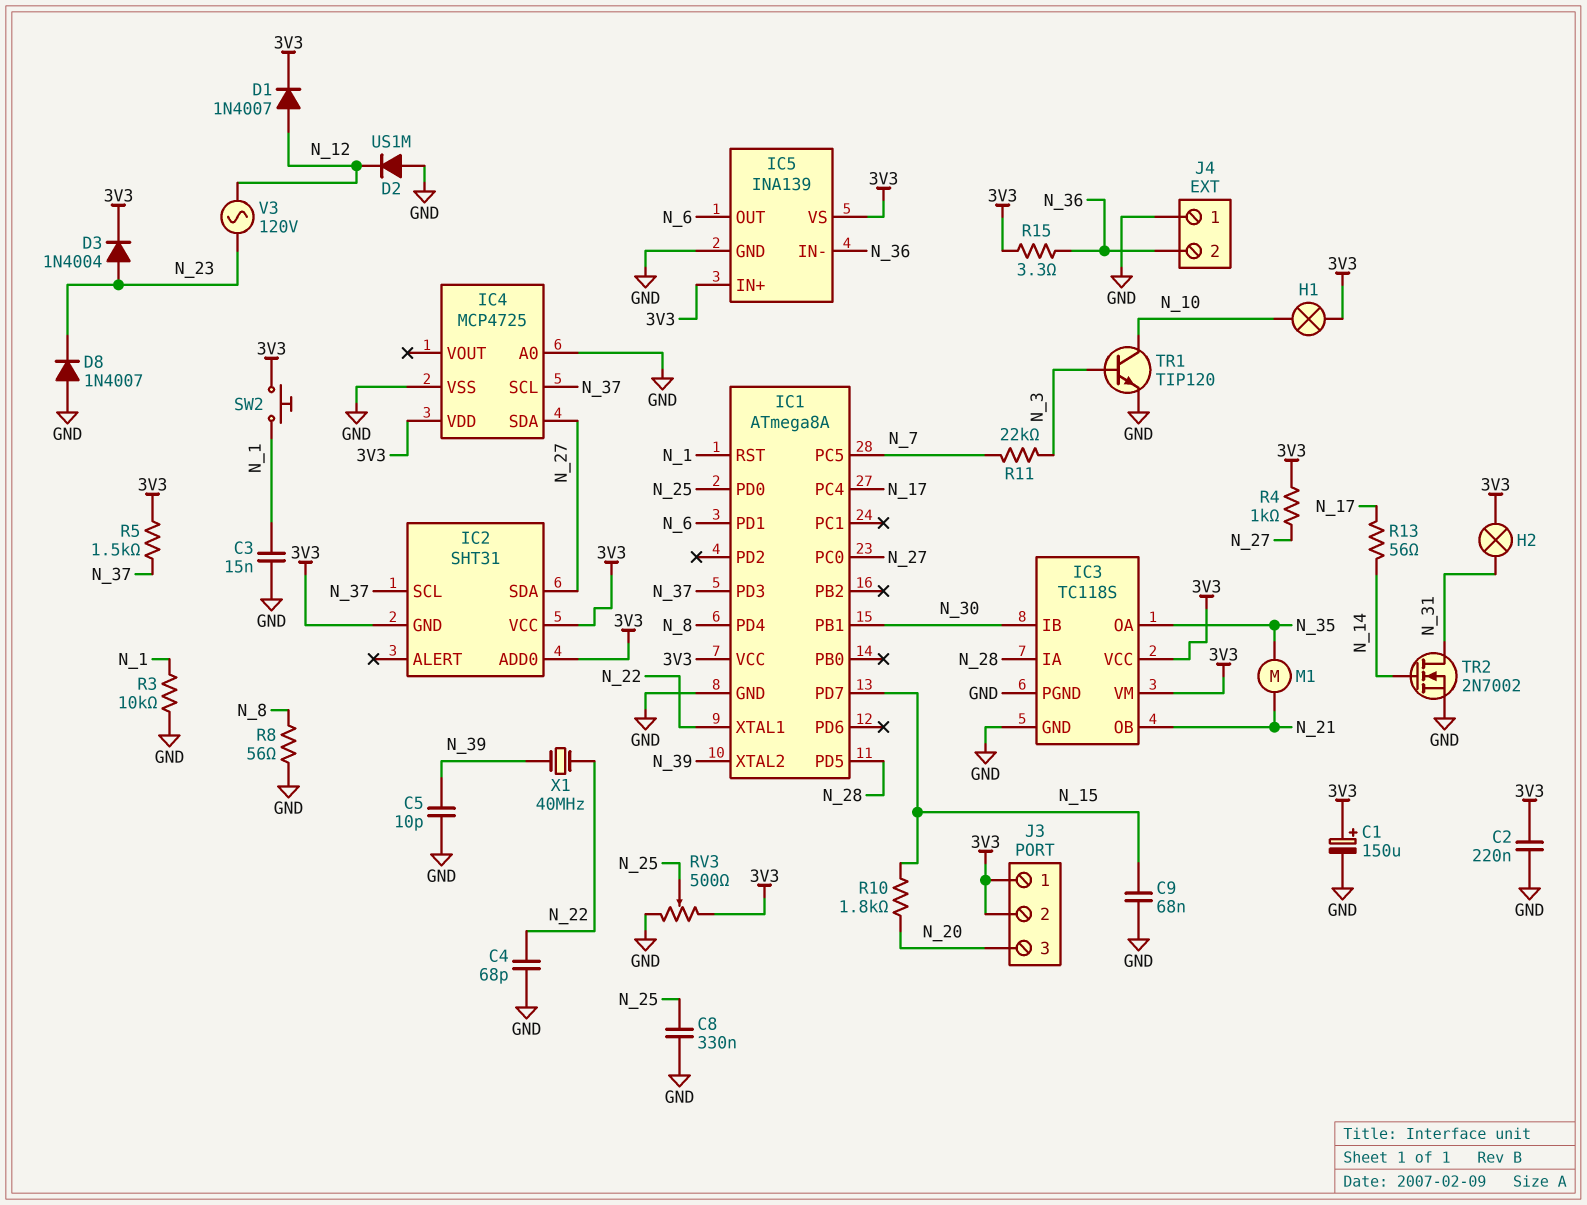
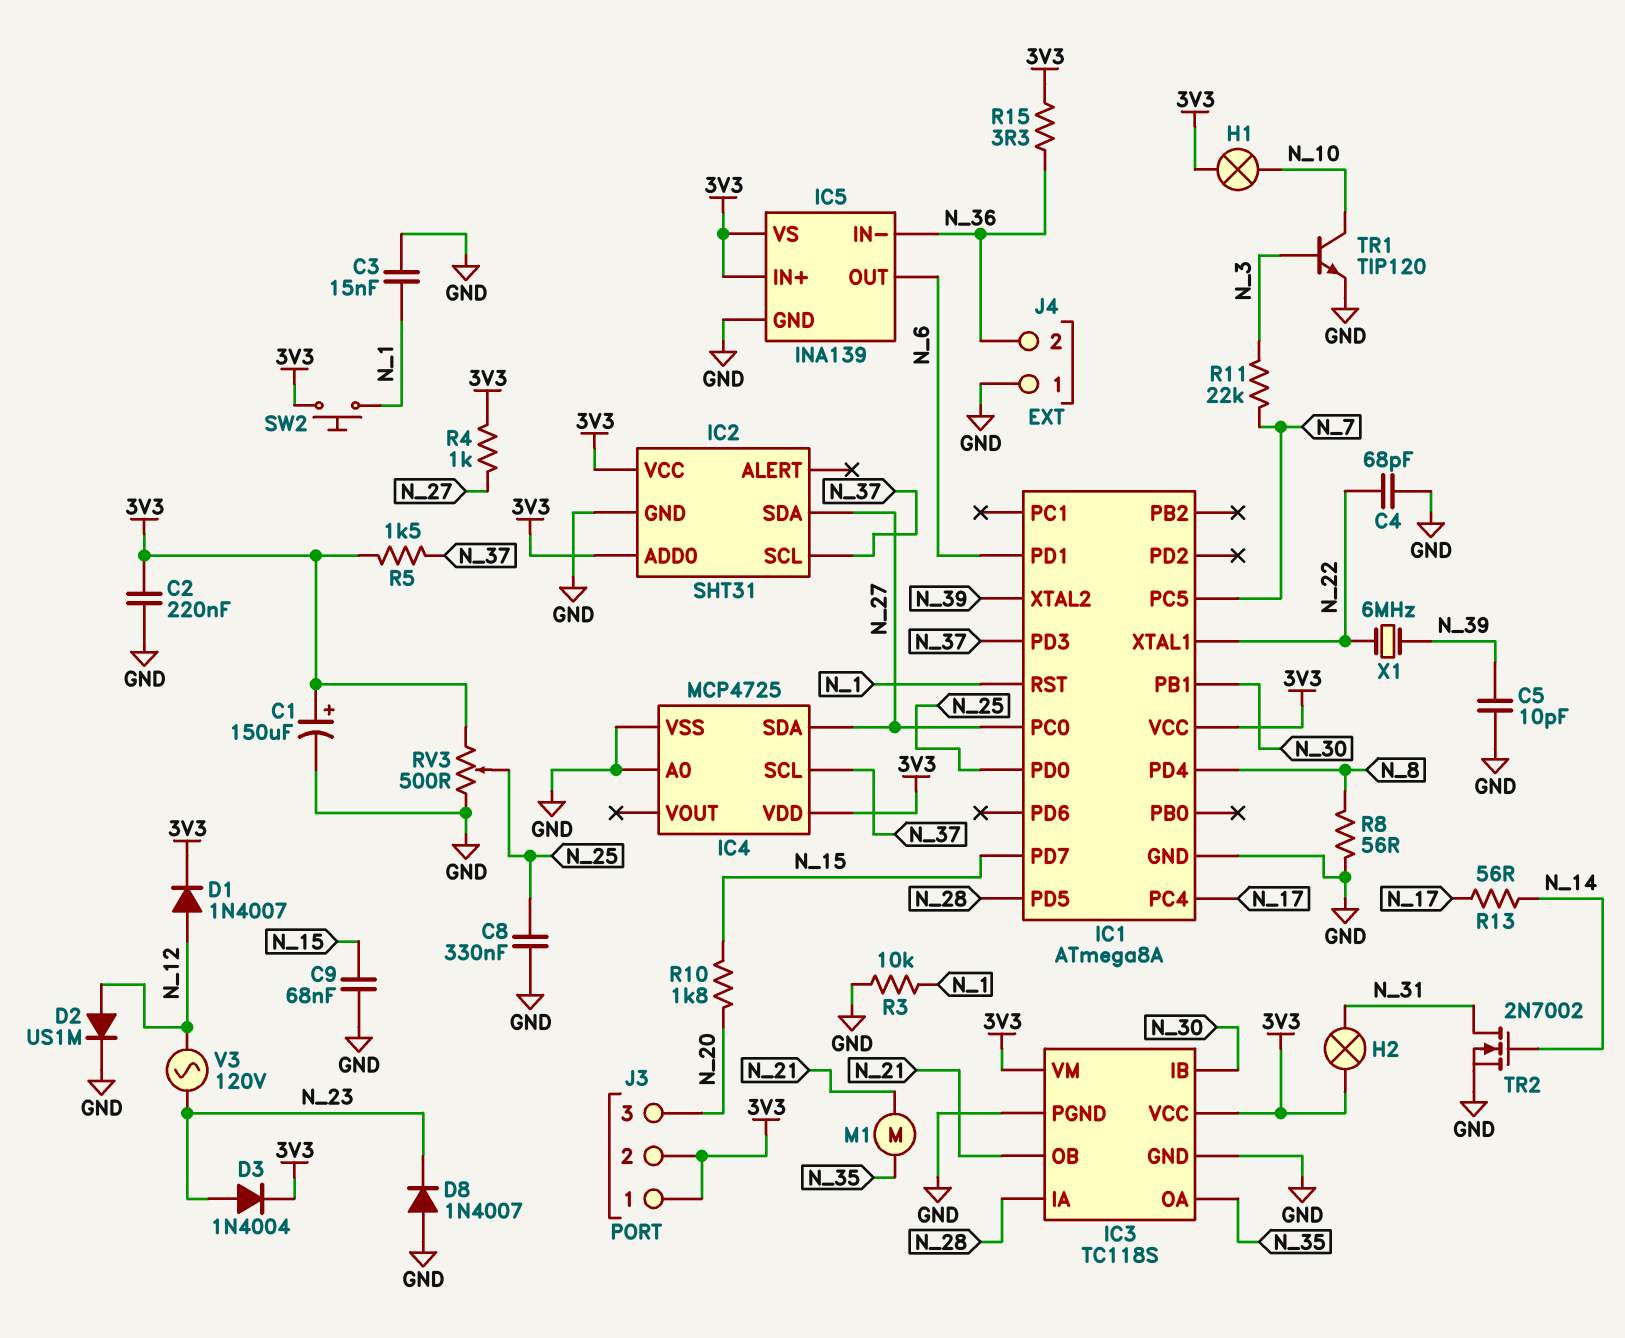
D2: diode US1M (A GND, K N_12) -> diode US1M (A N_12, K GND)
IC2 pin GND: 3V3 -> GND
X1: 40MHz (N_22, N_39) -> 6MHz (N_22, N_39)

